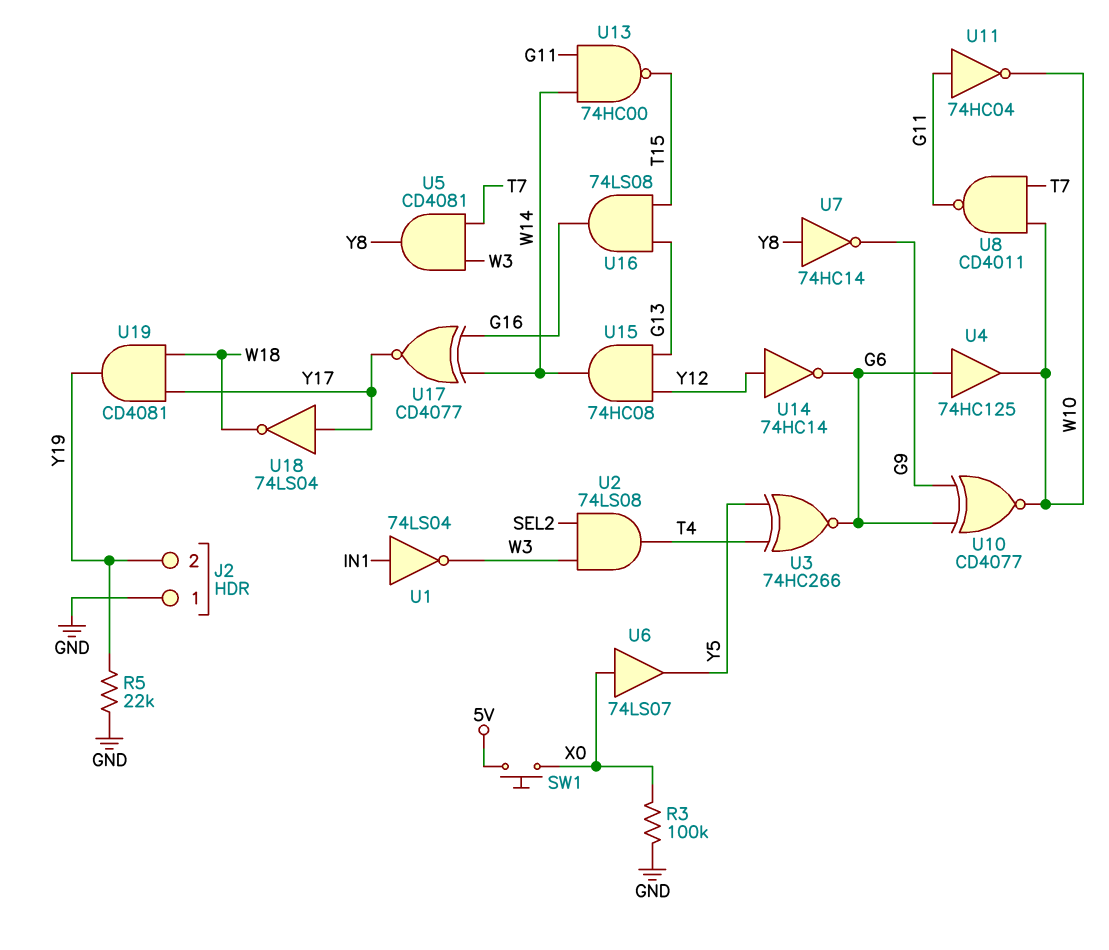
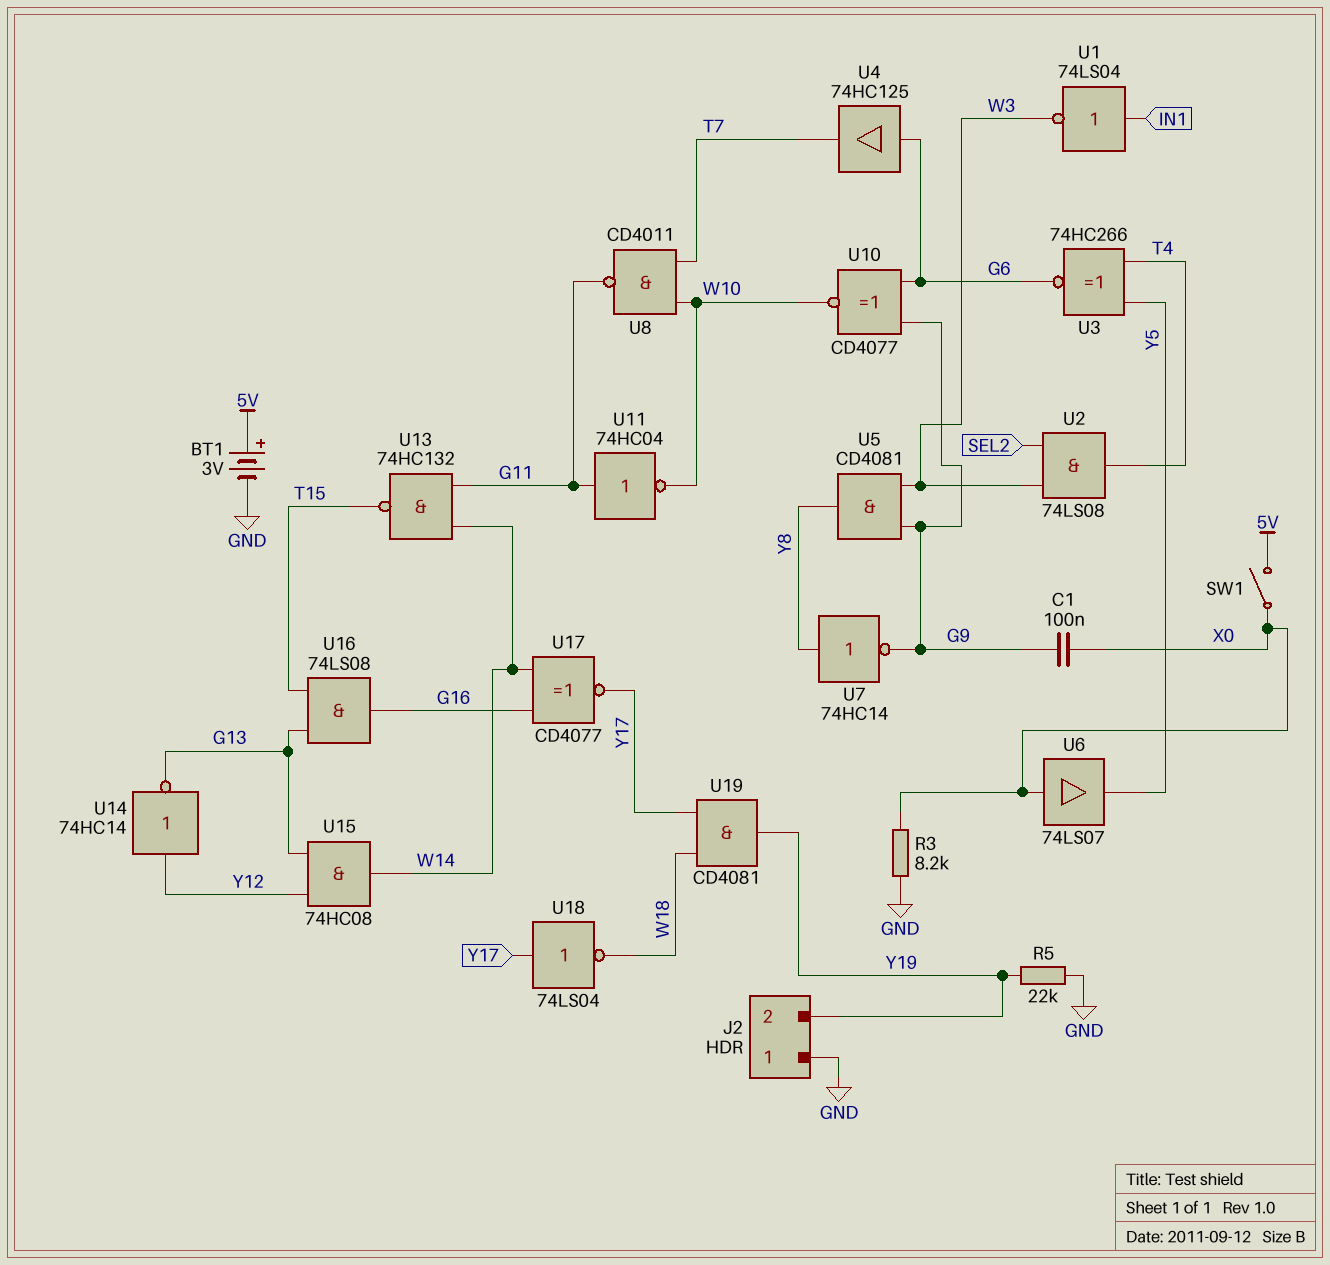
BT1: none -> 3V (plus 5V, minus GND)
C1: none -> 100nF (G9, X0)
R3: 100k (GND, X0) -> 8.2k (GND, X0)
SW1: button (5V, X0) -> switch (5V, X0)
U4: buffer 74HC125 (in G6, out W10) -> buffer 74HC125 (in G6, out T7)
U5: AND CD4081 (in T7, in W3, out Y8) -> AND CD4081 (in G9, in W3, out Y8)
U13: NAND 74HC00 (in G11, in W14, out T15) -> NAND 74HC132 (in G11, in W14, out T15)
U14: NOT 74HC14 (in Y12, out G6) -> NOT 74HC14 (in Y12, out G13)

